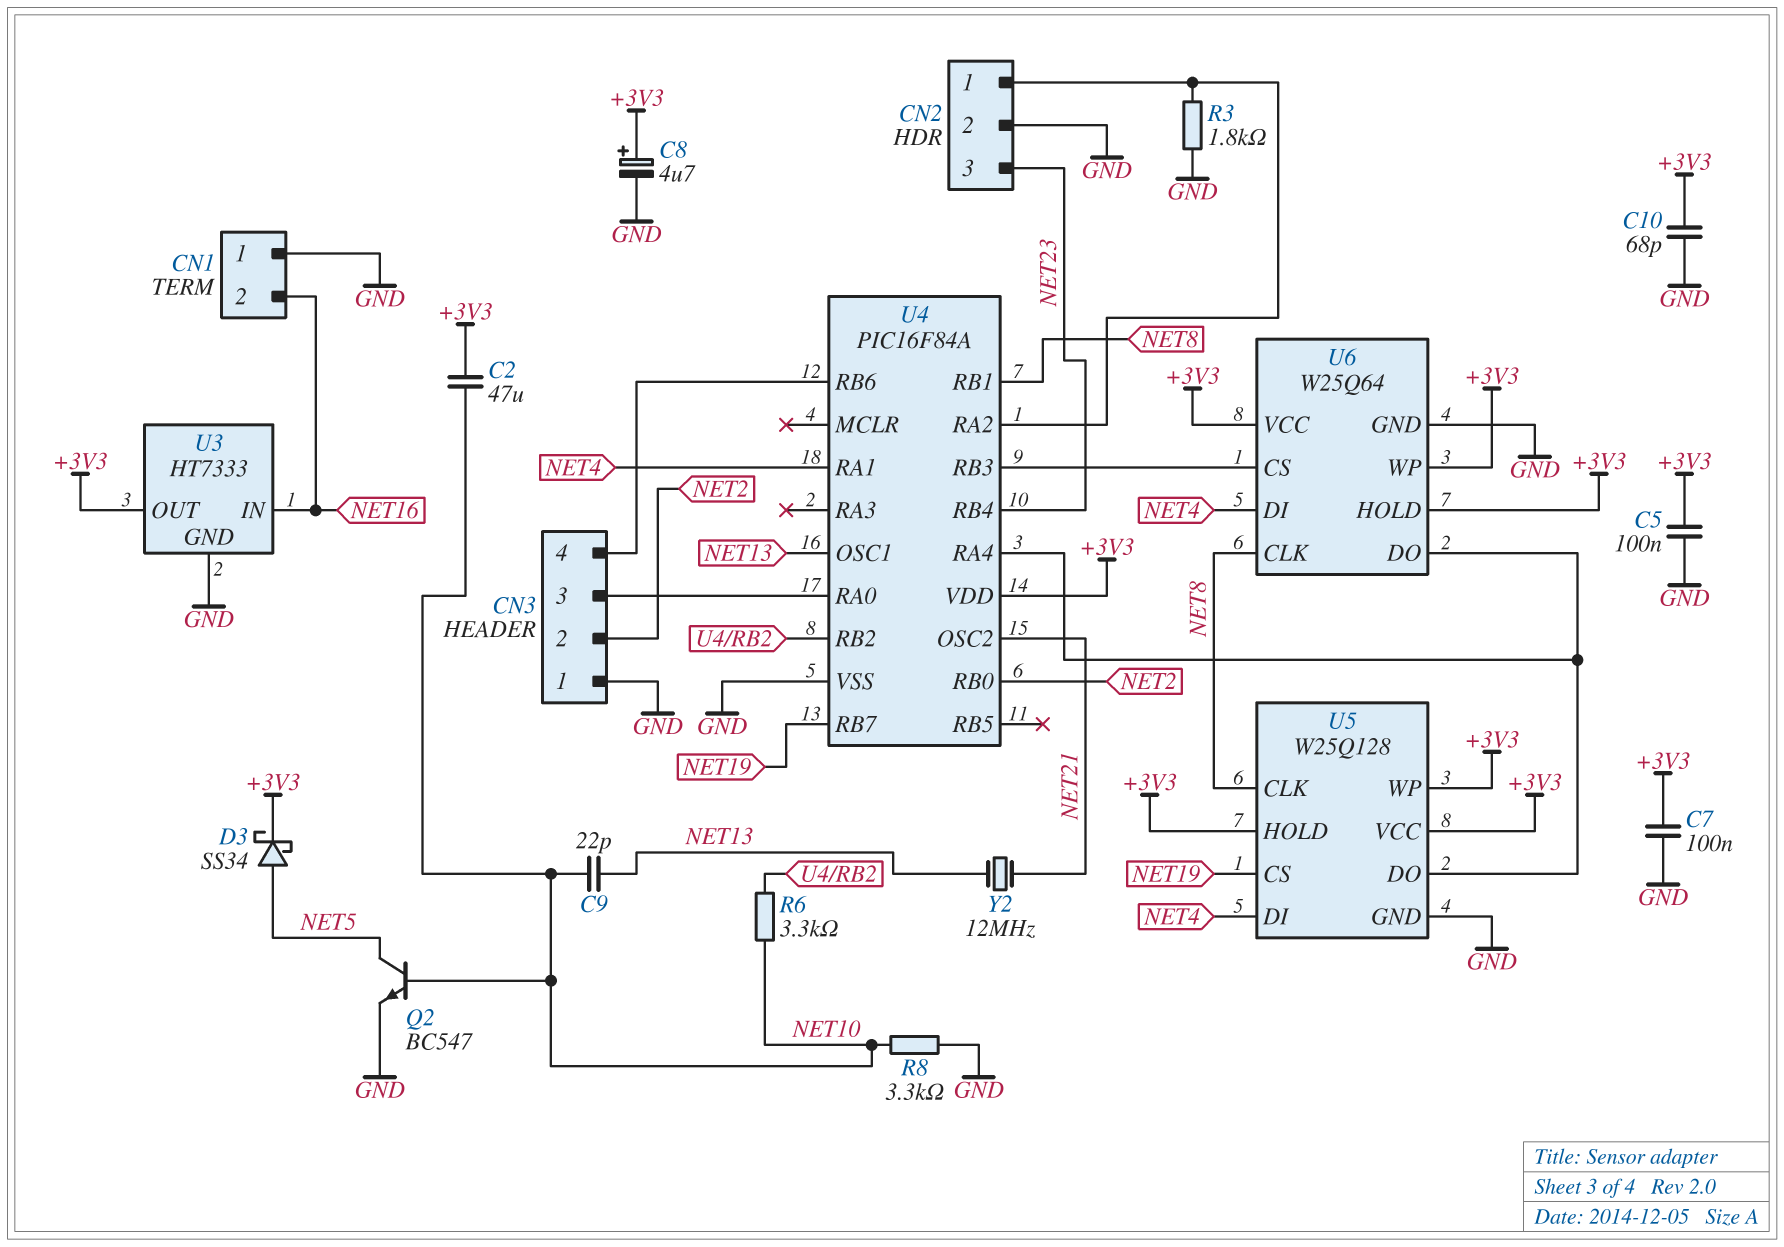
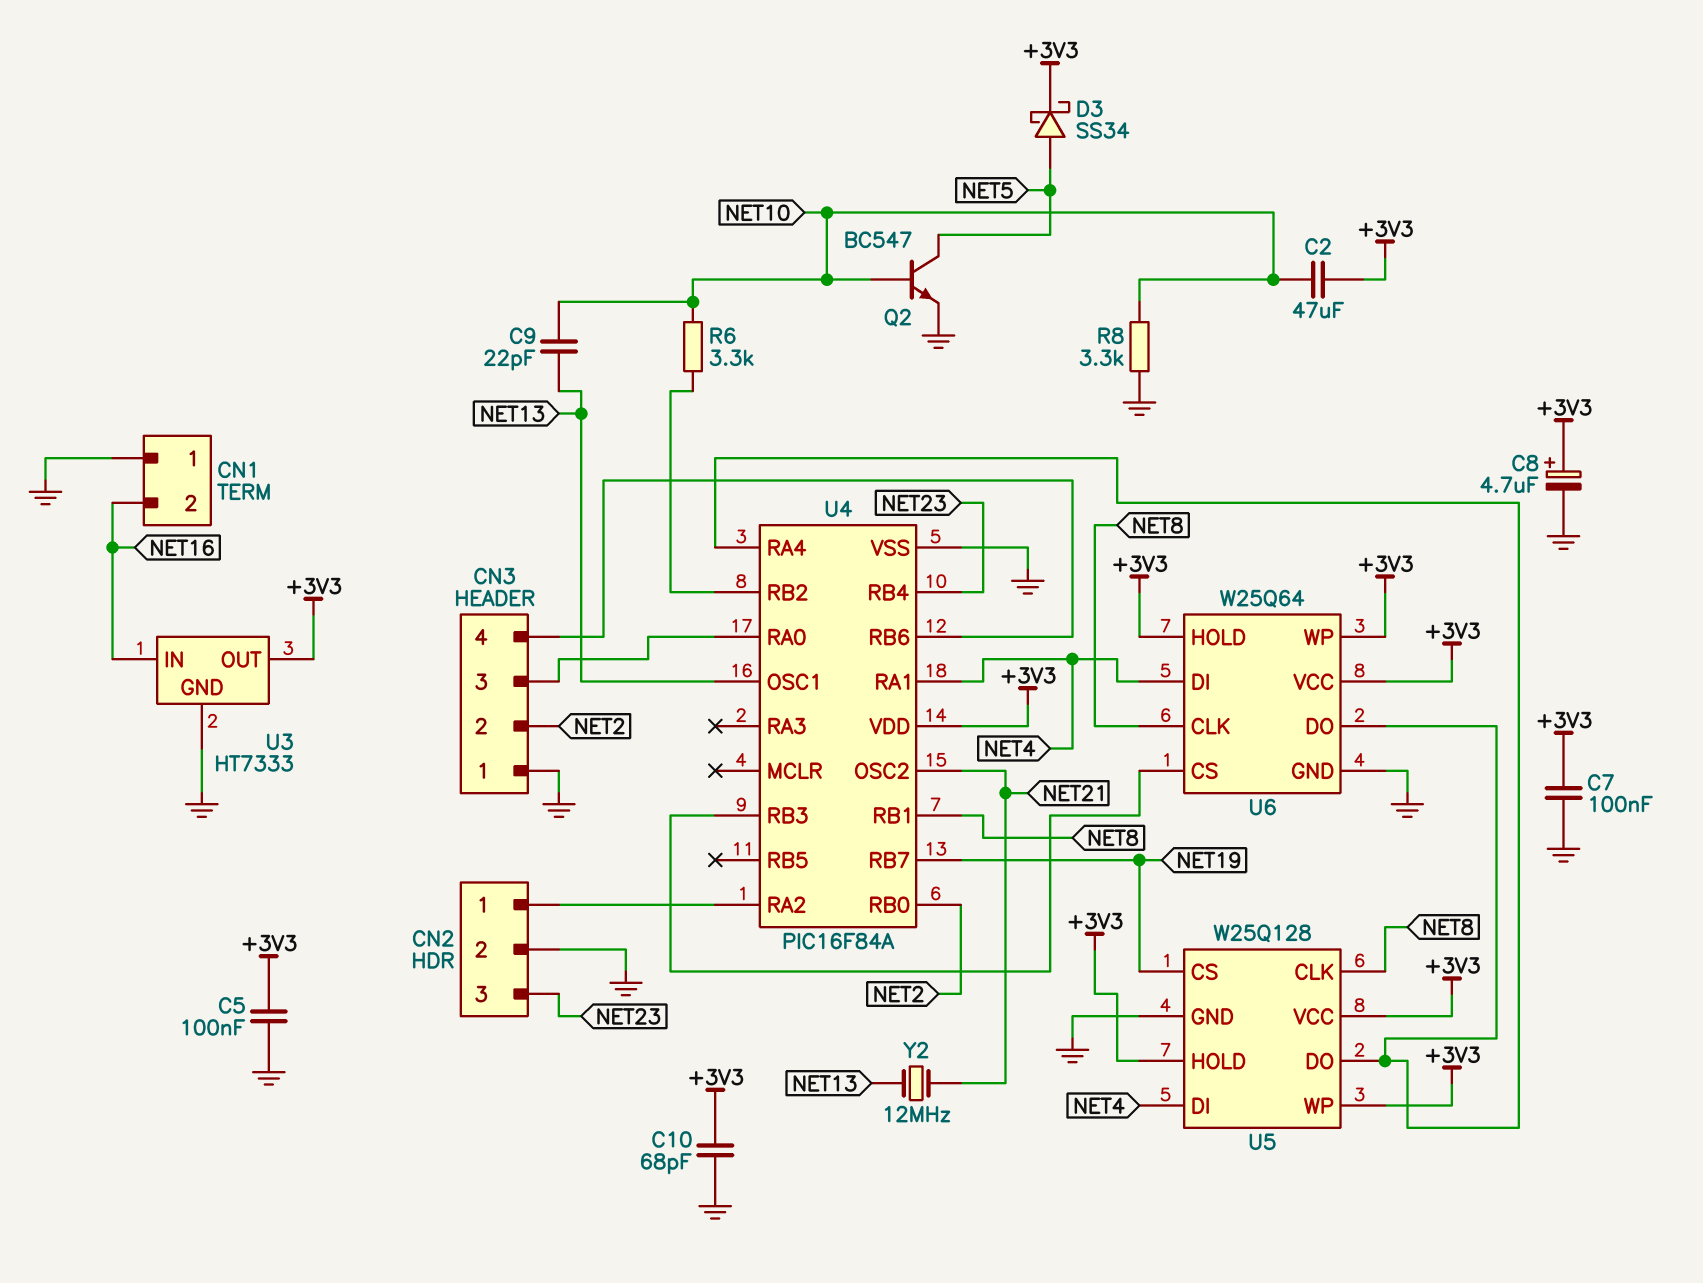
R3: 1.8k (CN2/1, GND) -> none

